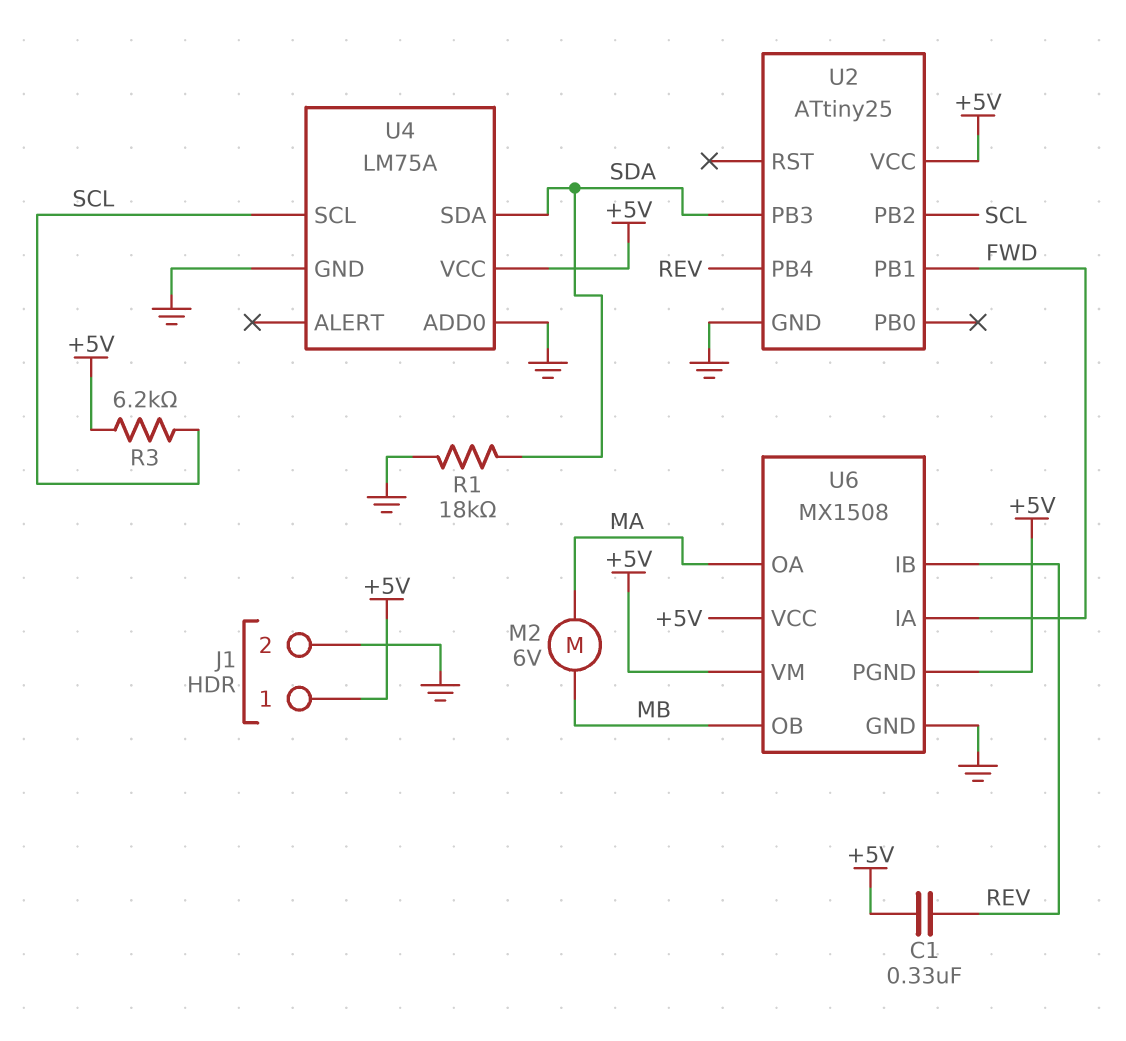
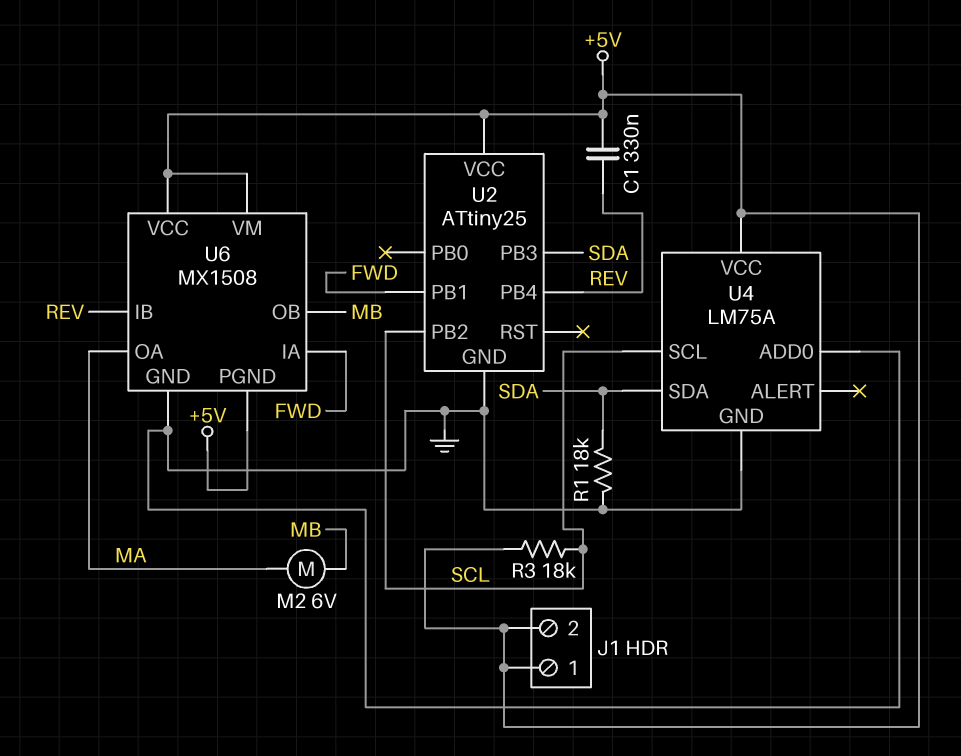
J1 pin 2: GND -> +5V
R3: 6.2k (+5V, SCL) -> 18k (+5V, SCL)

